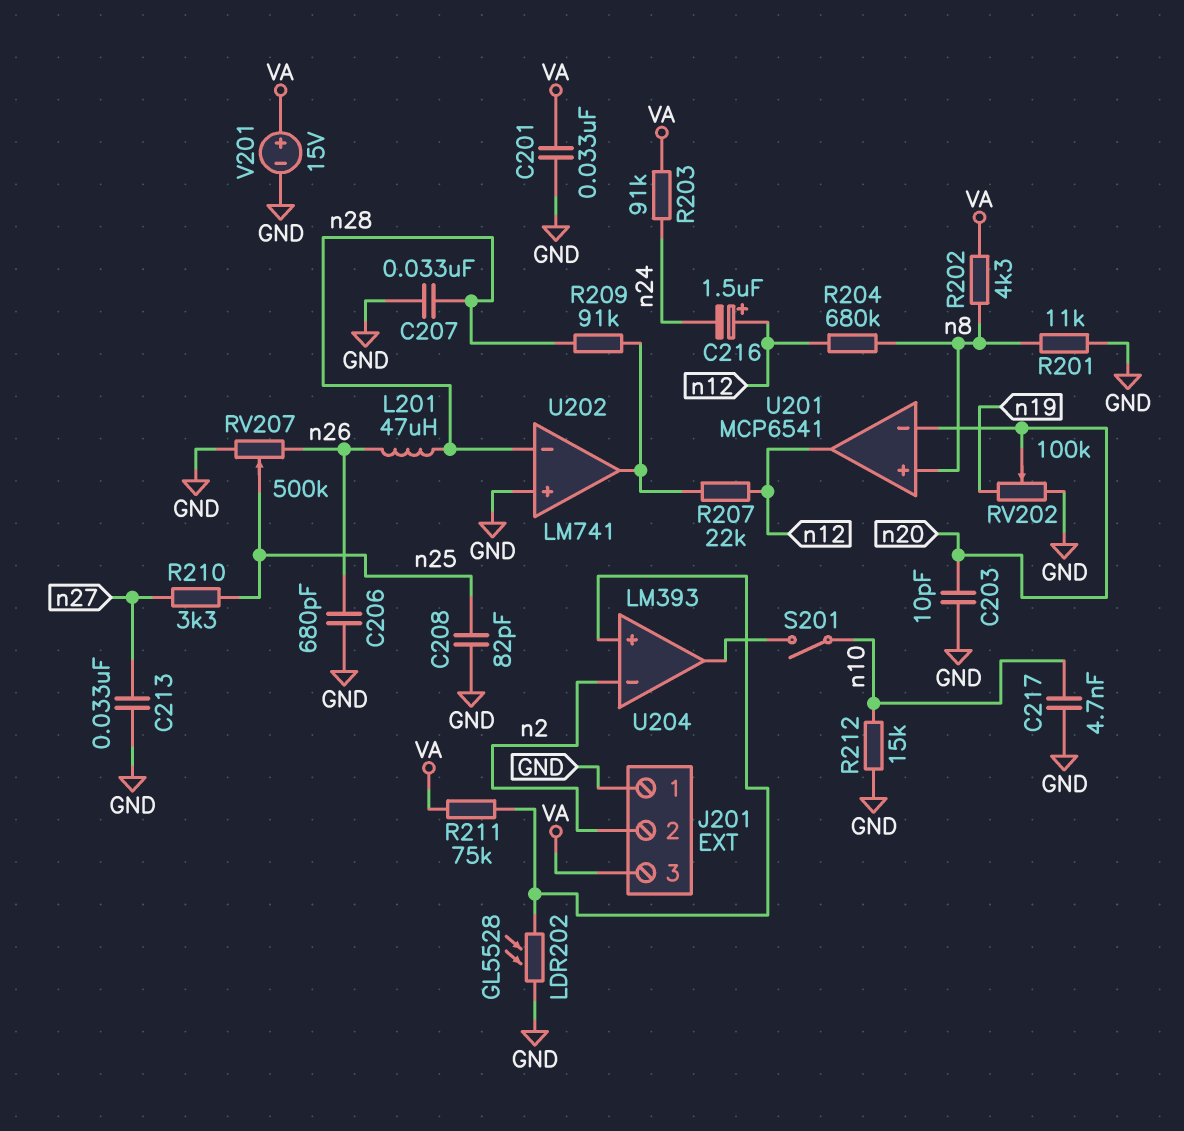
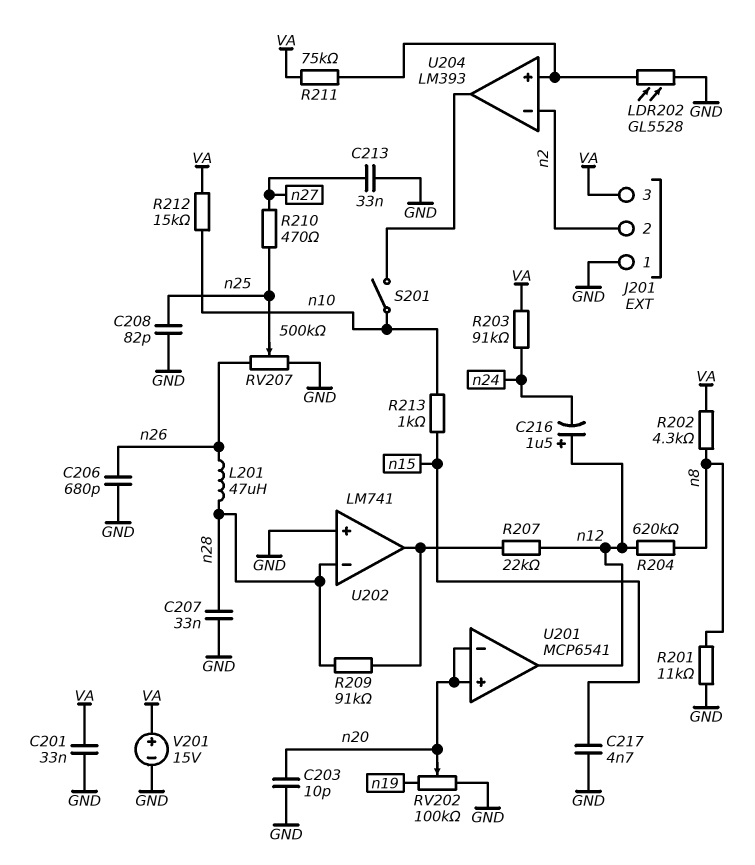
C217: 4.7nF (GND, n10) -> 4.7nF (GND, n15)
R204: 680k (n8, n12) -> 620k (n8, n12)
R210: 3.3k (n25, n27) -> 470 (n25, n27)
R212: 15k (GND, n10) -> 15k (VA, n10)
R213: none -> 1k (n10, n15)
U201 pin in+: n8 -> n20

